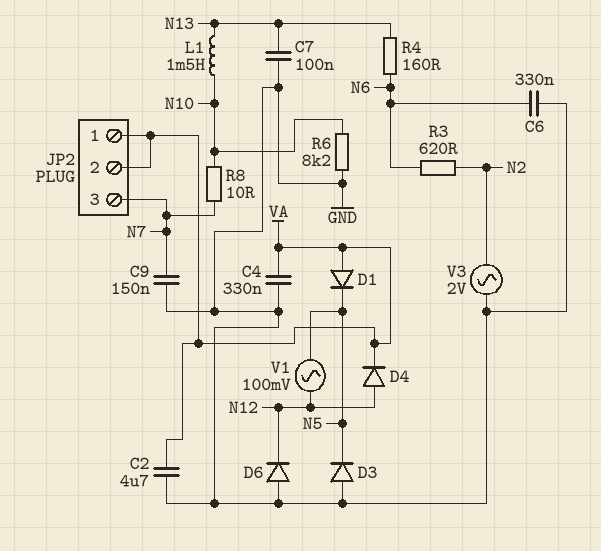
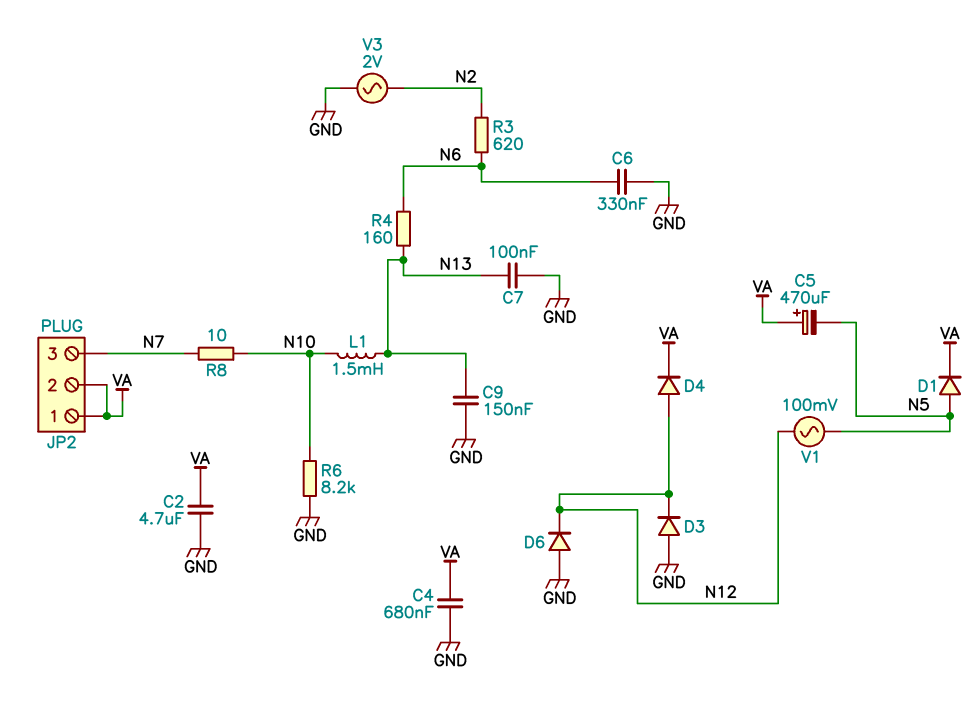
C4: 330nF (GND, VA) -> 680nF (GND, VA)
C5: none -> 470uF (plus VA, minus N5)
C9: 150nF (GND, N7) -> 150nF (GND, N13)
D1: diode (A VA, K N5) -> diode (A N5, K VA)
D3: diode (A GND, K N5) -> diode (A GND, K N12)

